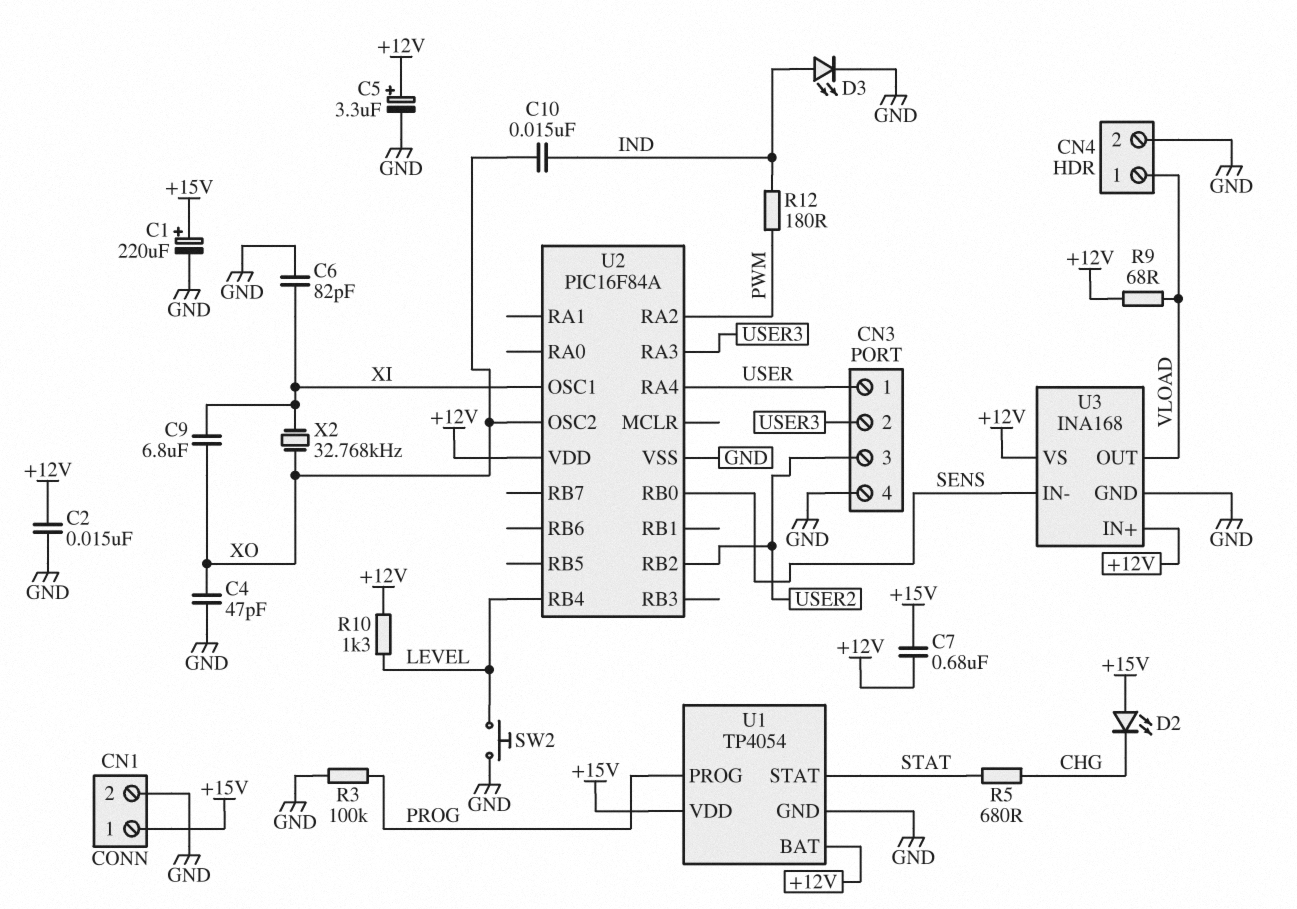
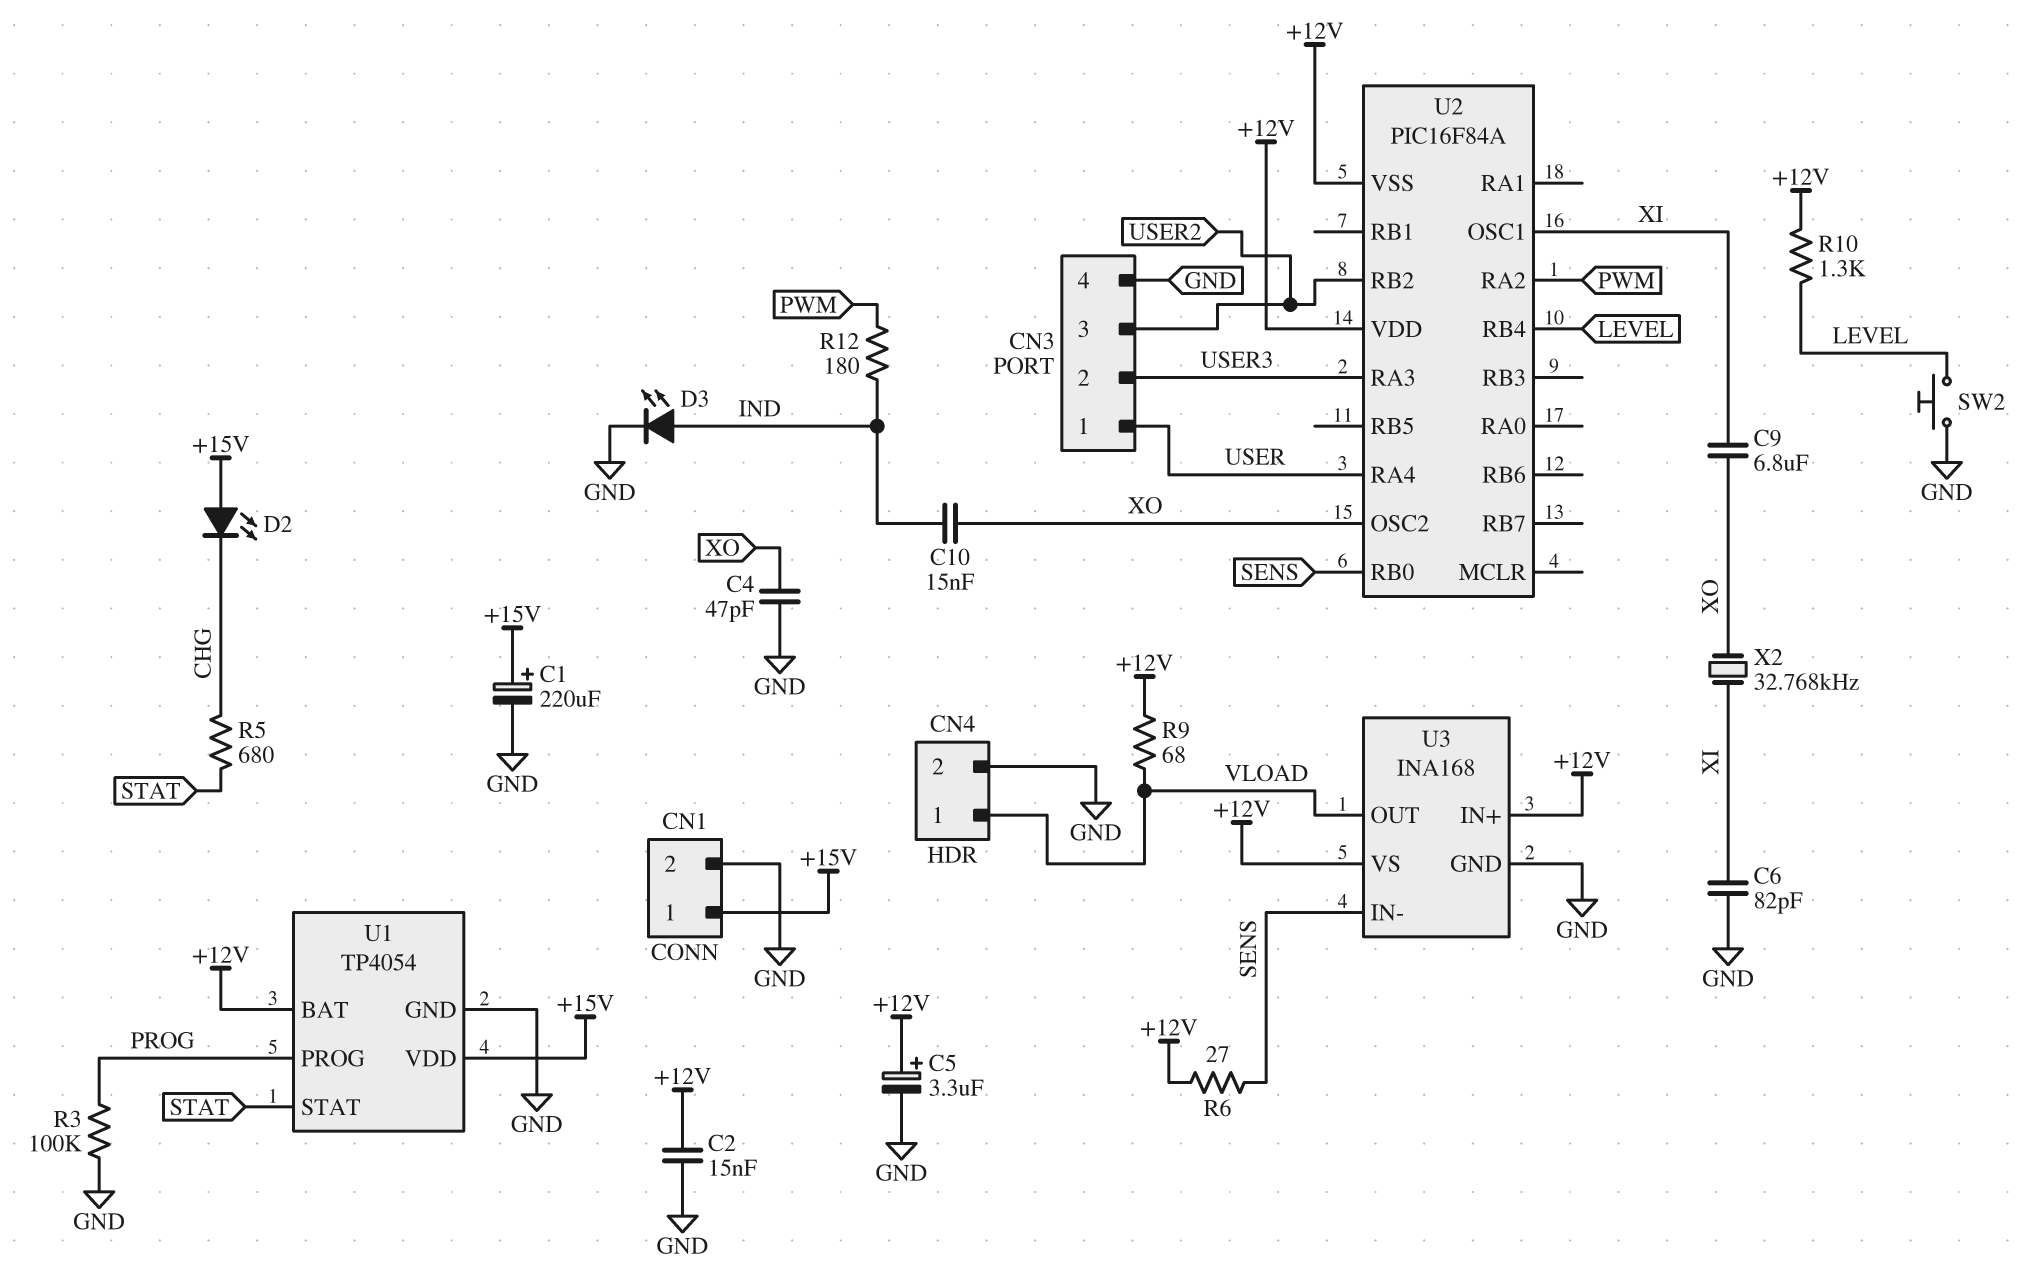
C7: 680nF (+12V, +15V) -> none
R6: none -> 27 (+12V, SENS)
U2 pin VSS: GND -> +12V

